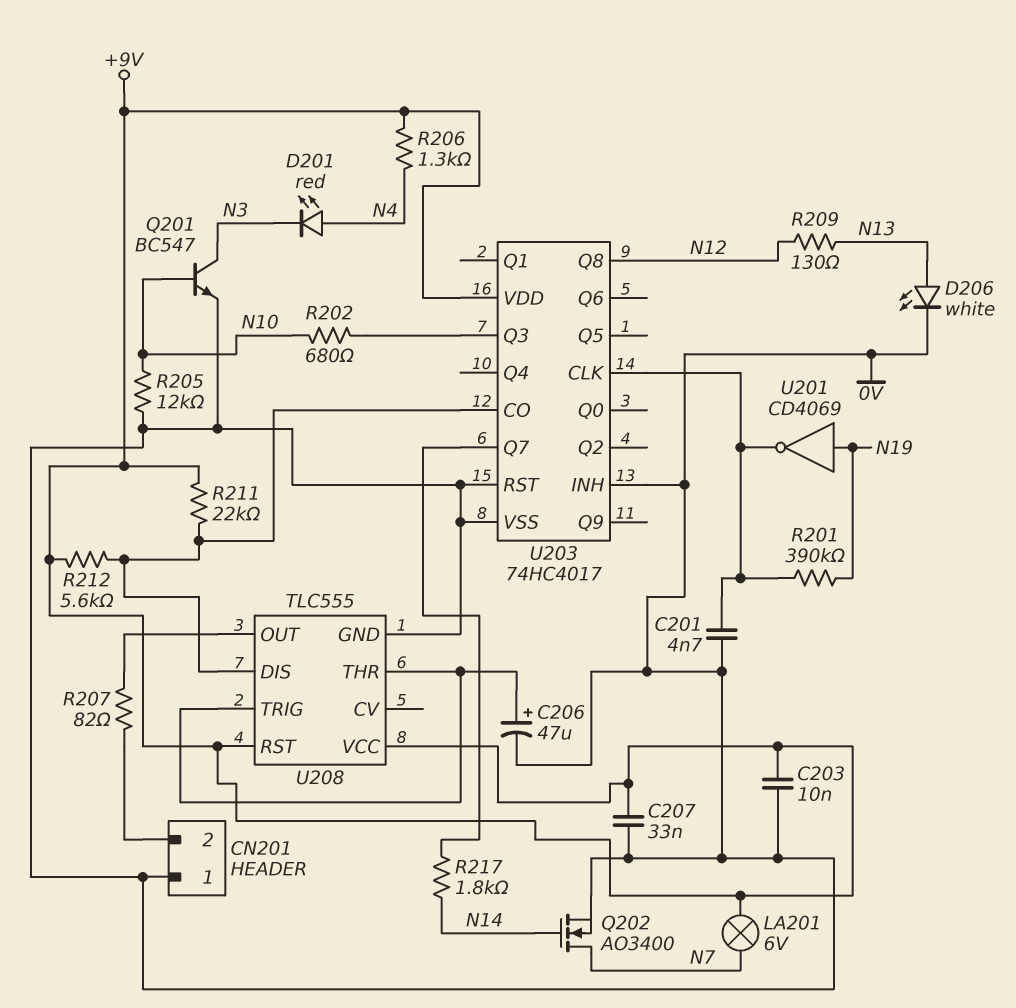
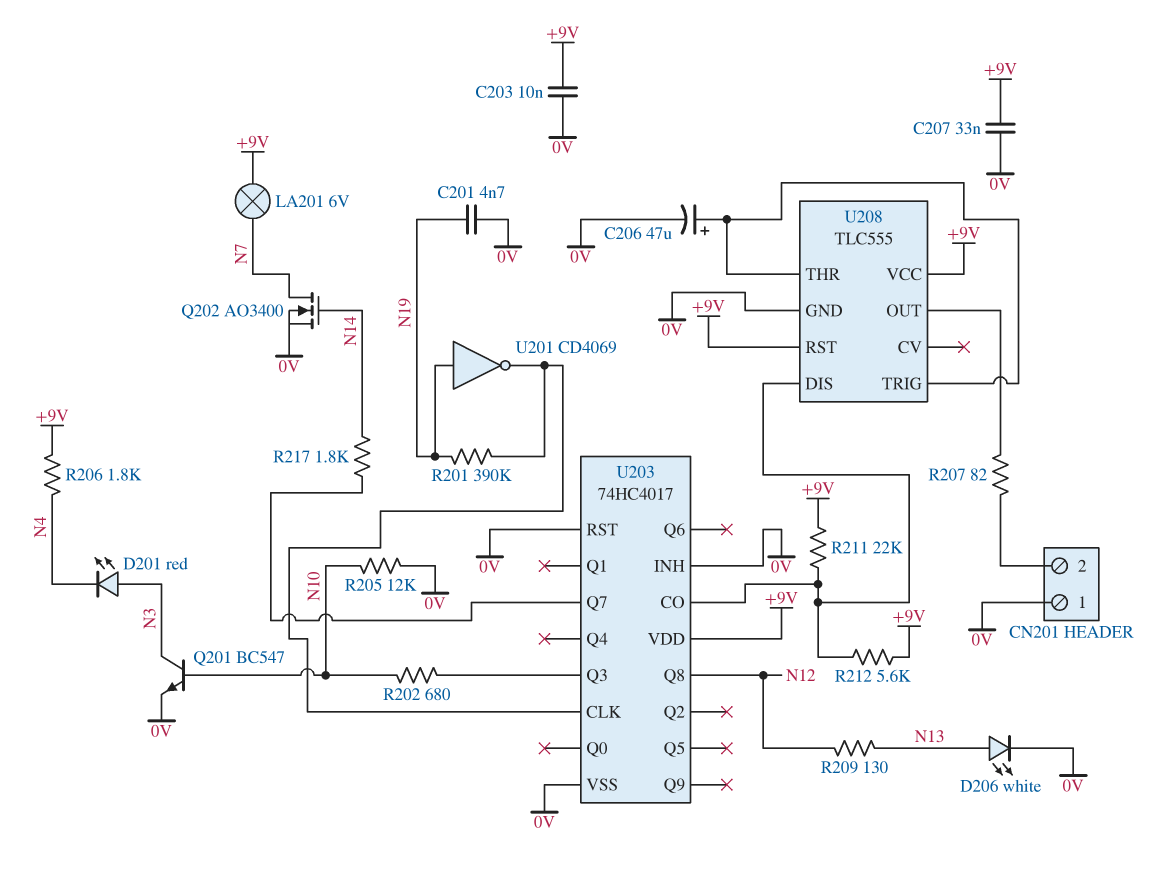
C201: 4.7nF (0V, U203/CLK) -> 4.7nF (0V, N19)
D201: LED red (A N4, K N3) -> LED red (A N3, K N4)
R206: 1.3k (+9V, N4) -> 1.8k (+9V, N4)

